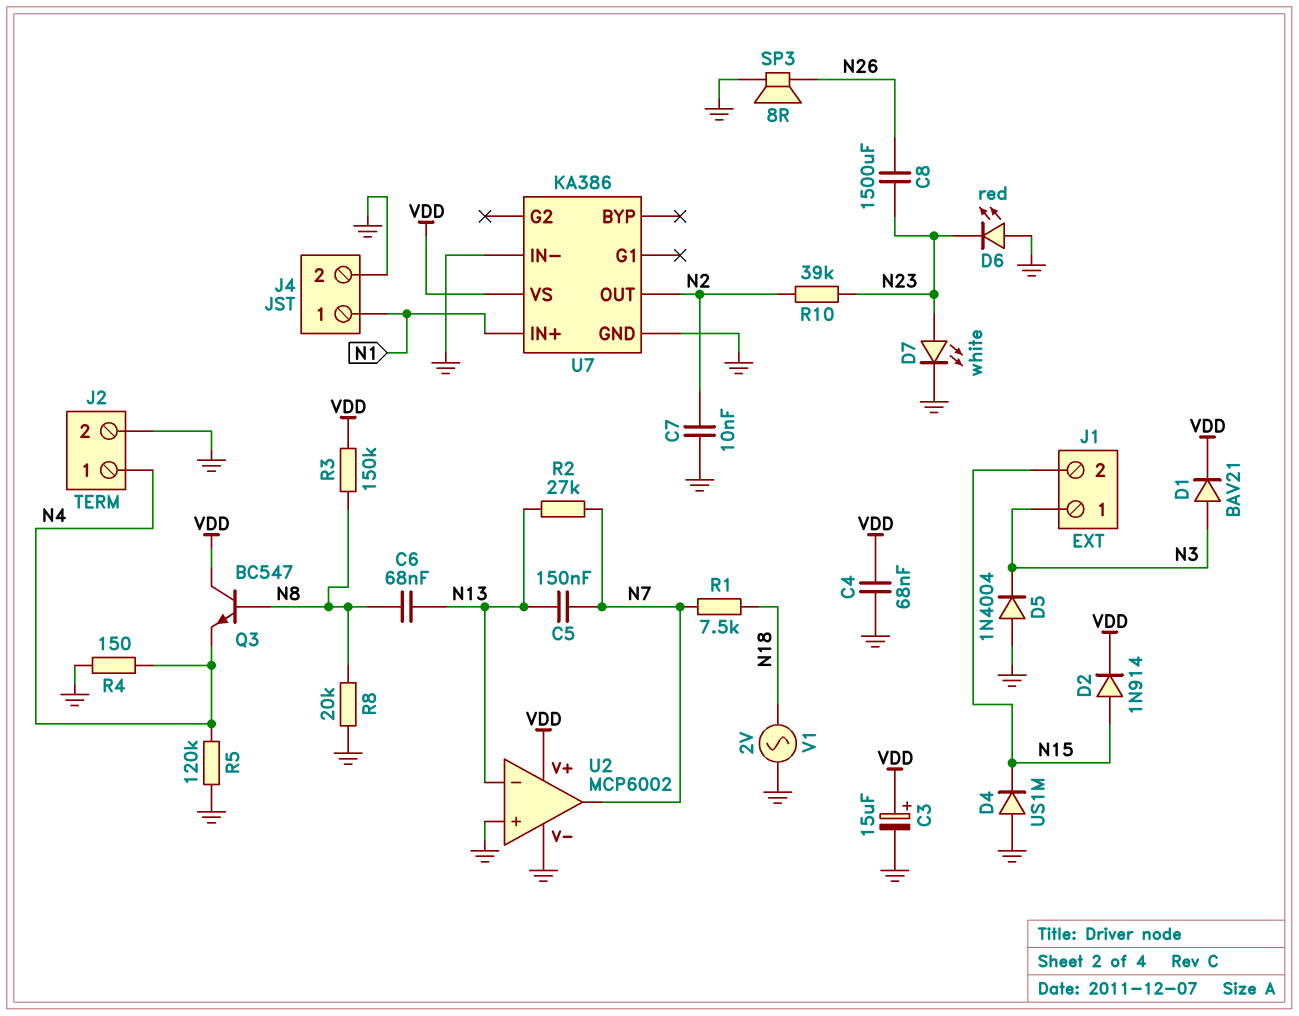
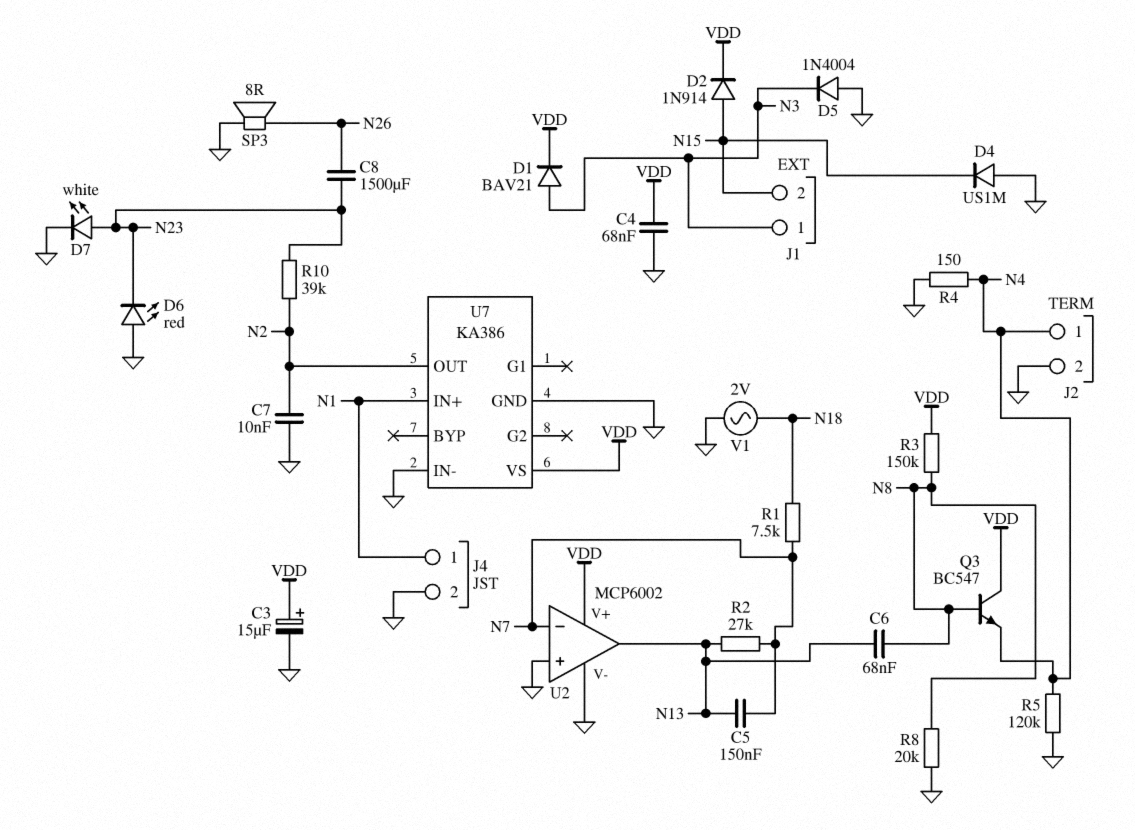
U2 pin in-: N13 -> N7
U2 pin out: N7 -> N13

